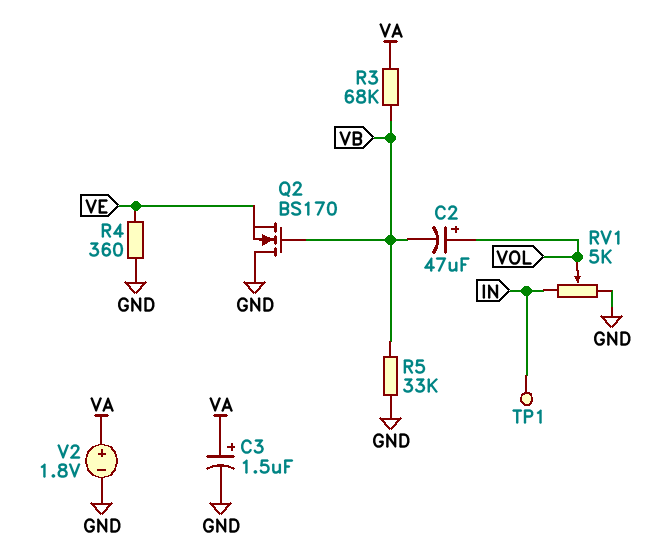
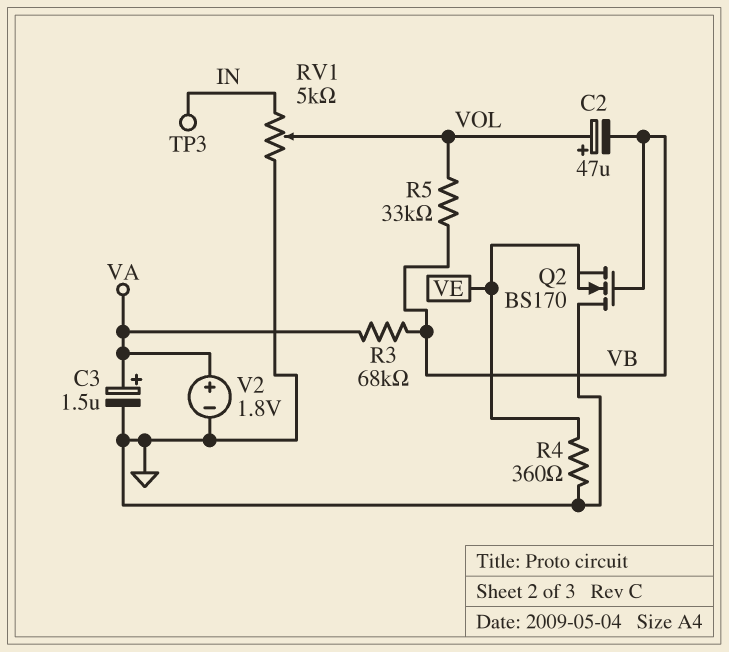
R5: 33k (GND, VB) -> 33k (VB, VOL)
TP1: test point (IN) -> none
TP3: none -> test point (IN)

